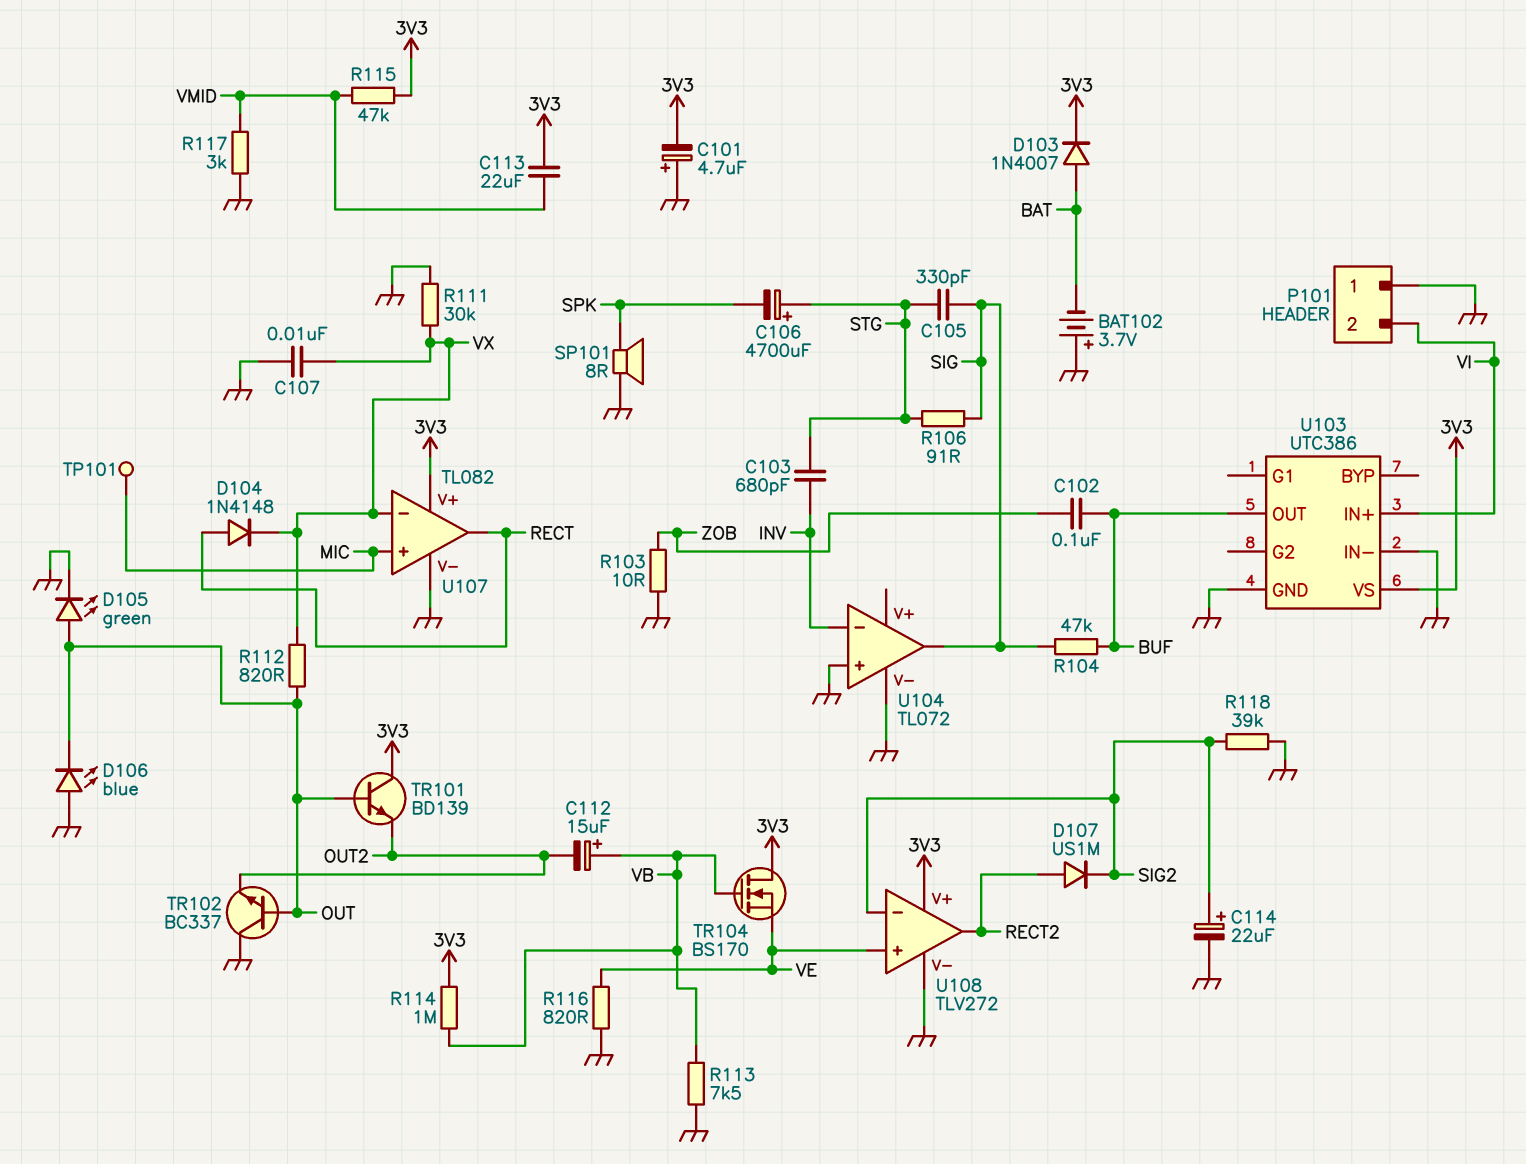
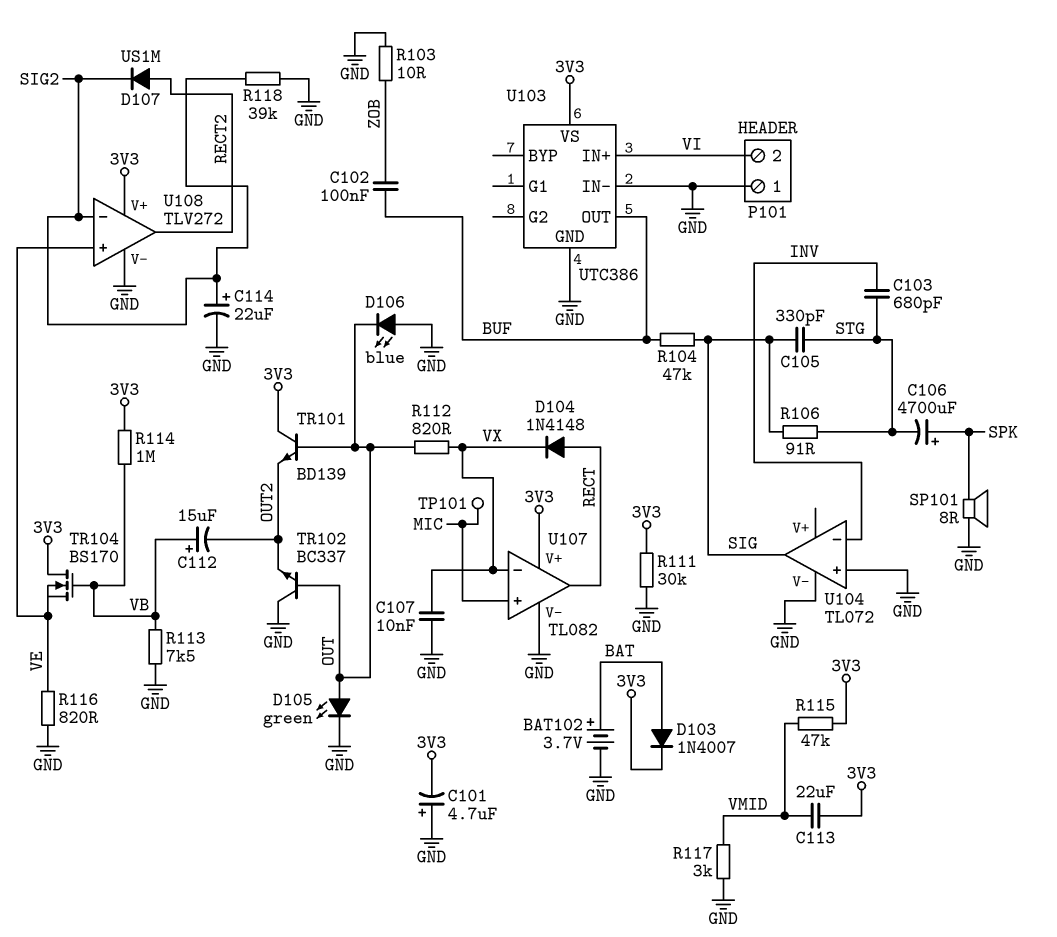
BAT102: 3.7V (plus GND, minus BAT) -> 3.7V (plus BAT, minus GND)
C106: 4700uF (plus STG, minus SPK) -> 4700uF (plus SPK, minus STG)
R111: 30k (GND, VX) -> 30k (3V3, GND)

